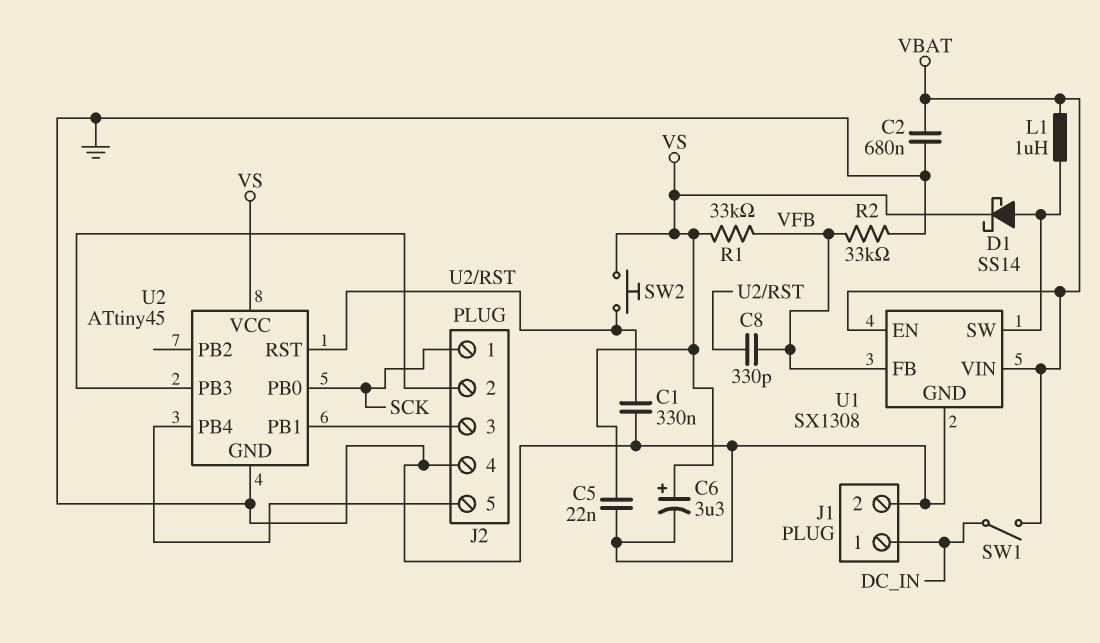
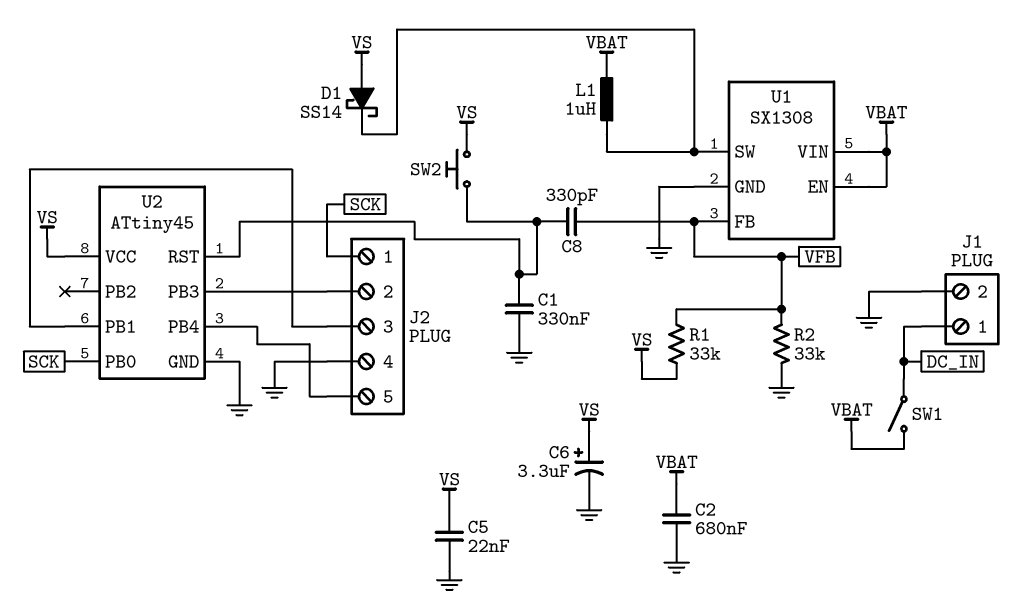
D1: schottky SS14 (A U1/SW, K VS) -> schottky SS14 (A VS, K U1/SW)

